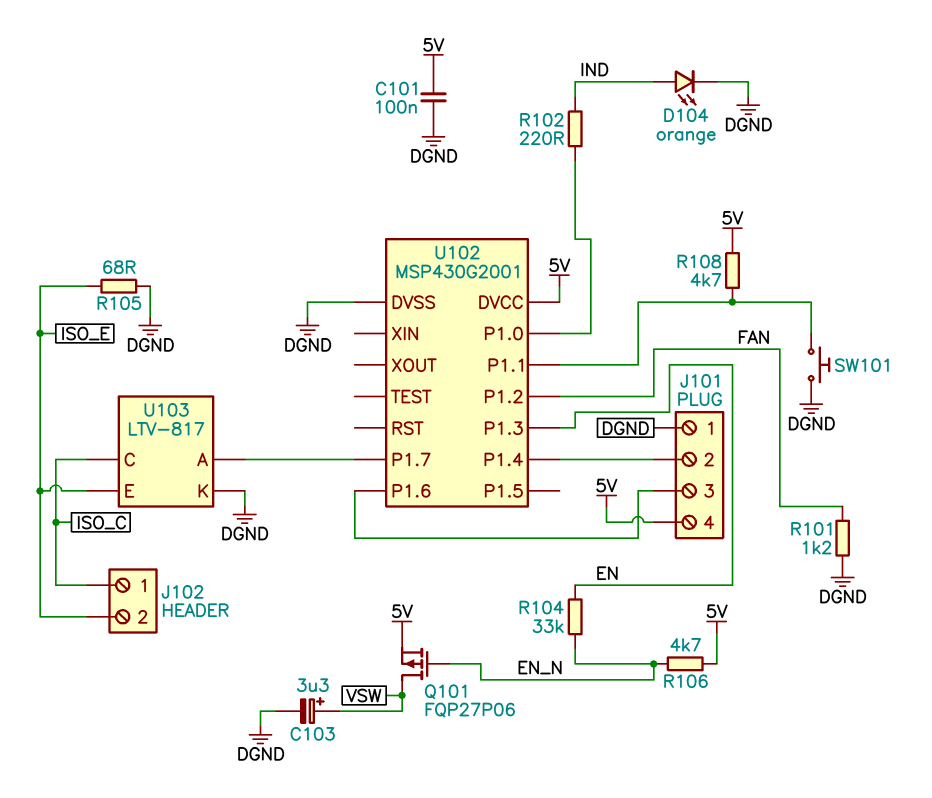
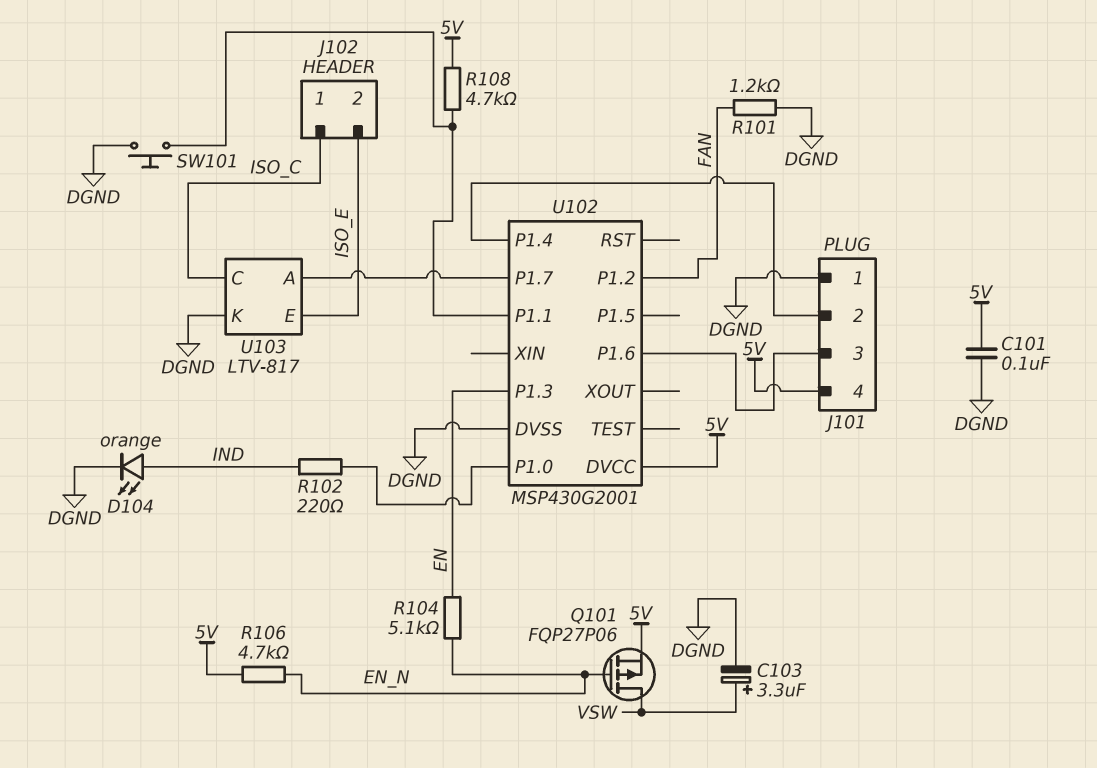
R104: 33k (EN, EN_N) -> 5.1k (EN, EN_N)
R105: 68 (DGND, ISO_E) -> none

